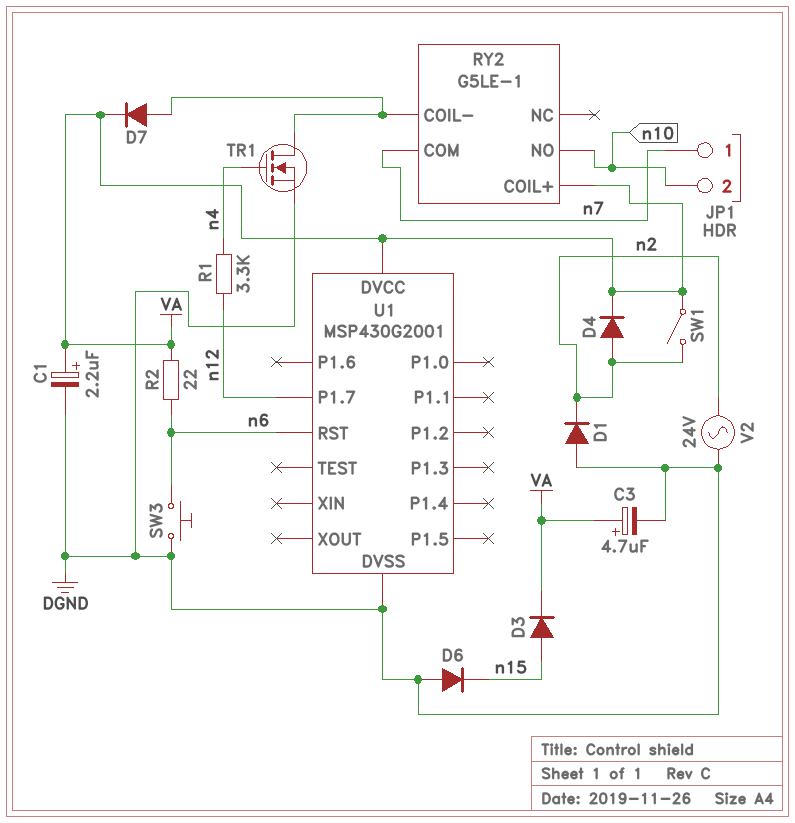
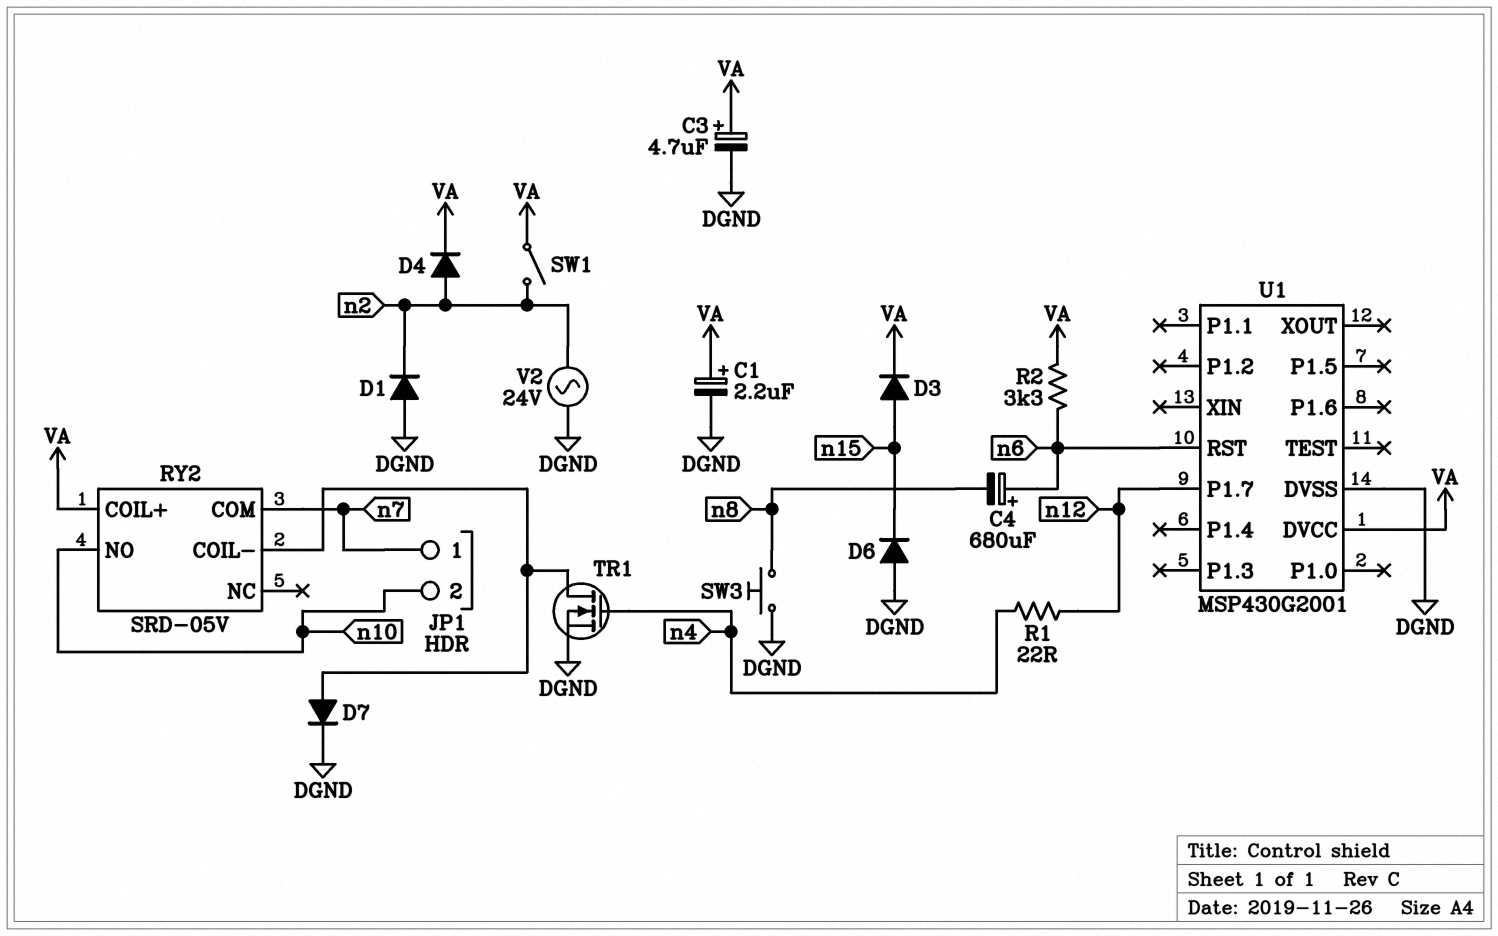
C4: none -> 680uF (plus n6, minus n8)
D7: diode (A RY2/COIL-, K VA) -> diode (A RY2/COIL-, K DGND)
R1: 3.3k (n4, n12) -> 22 (n4, n12)
R2: 22 (VA, n6) -> 3.3k (VA, n6)
RY2: G5LE-1 -> SRD-05V
SW3: button (DGND, n6) -> button (DGND, n8)

